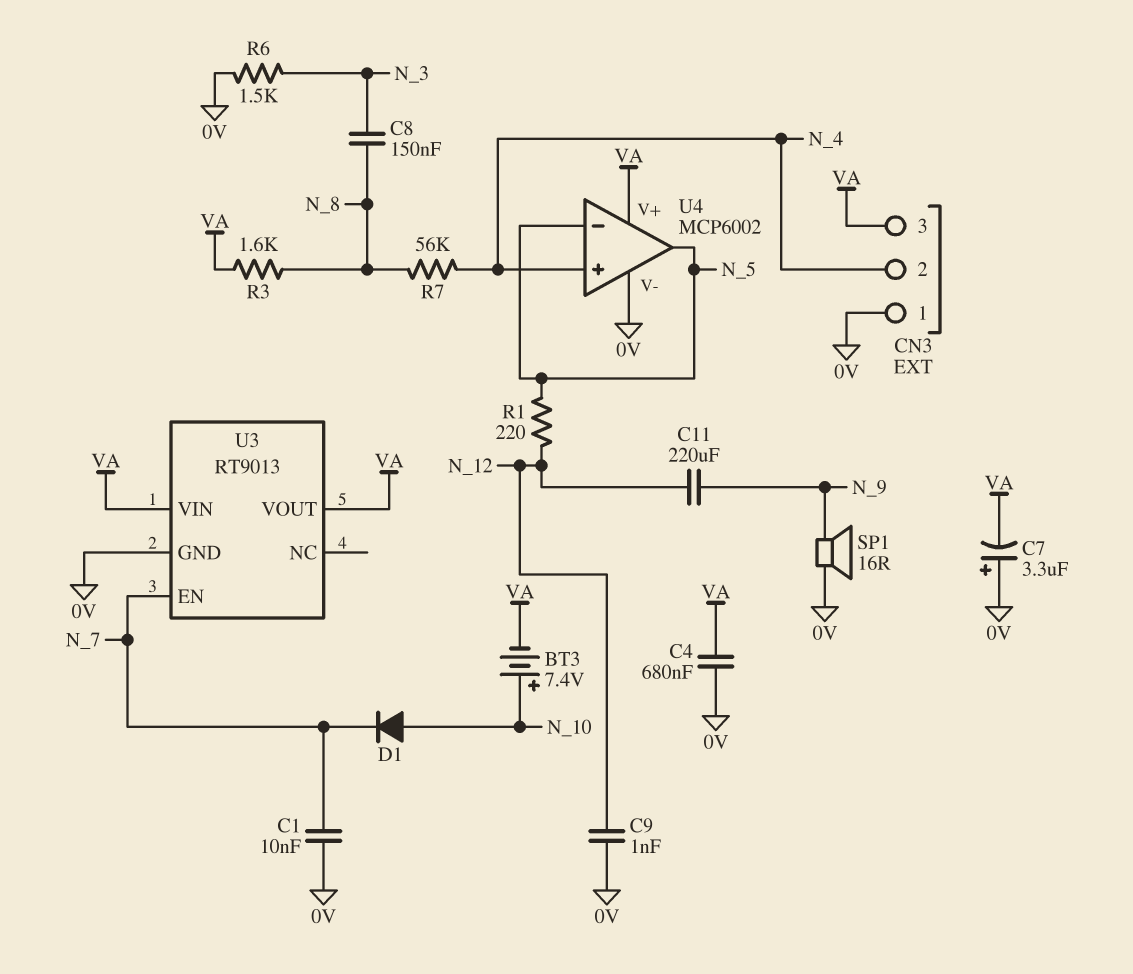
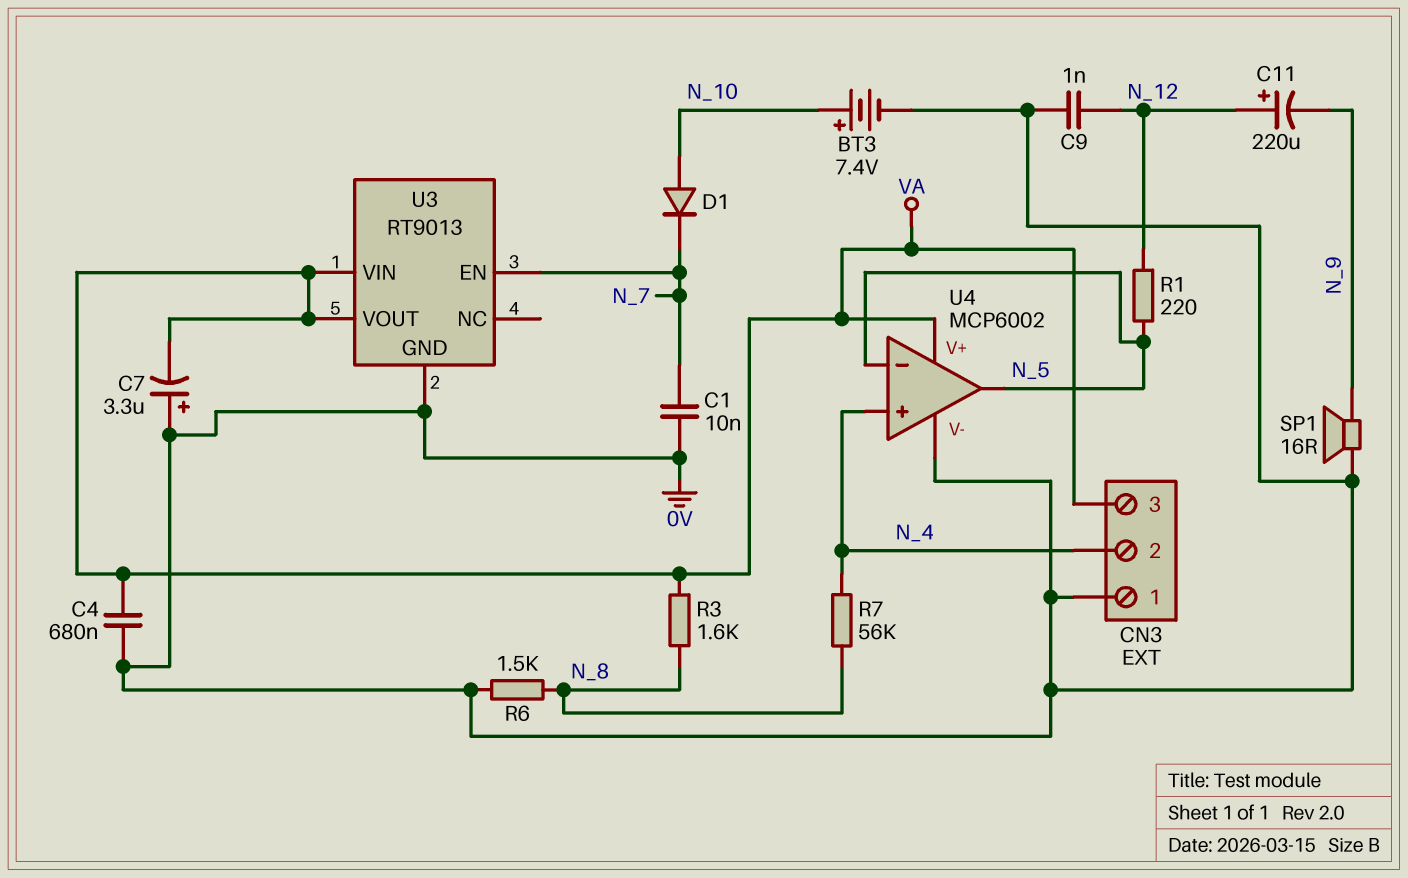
BT3: 7.4V (plus N_10, minus VA) -> 7.4V (plus N_10, minus 0V)
C8: 150nF (N_3, N_8) -> none
C11: 220uF (N_9, N_12) -> 220uF (plus N_12, minus N_9)
R6: 1.5k (0V, N_3) -> 1.5k (0V, N_8)

